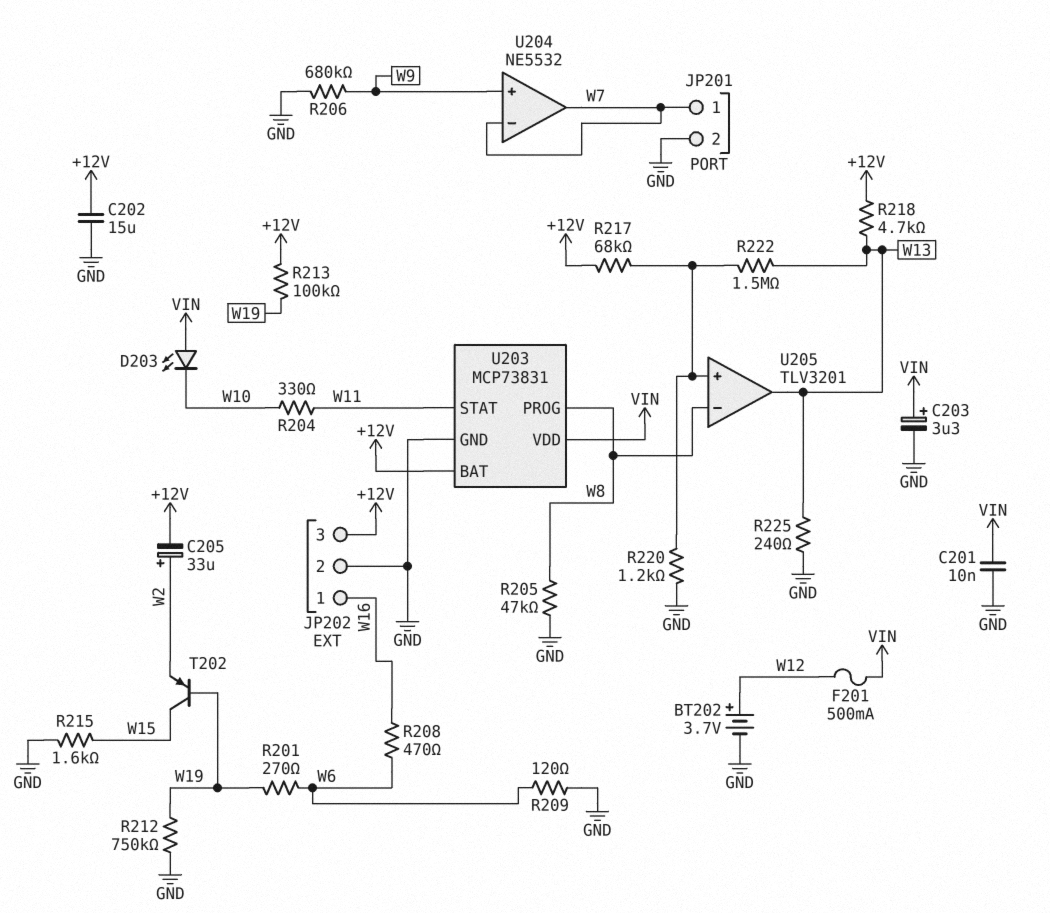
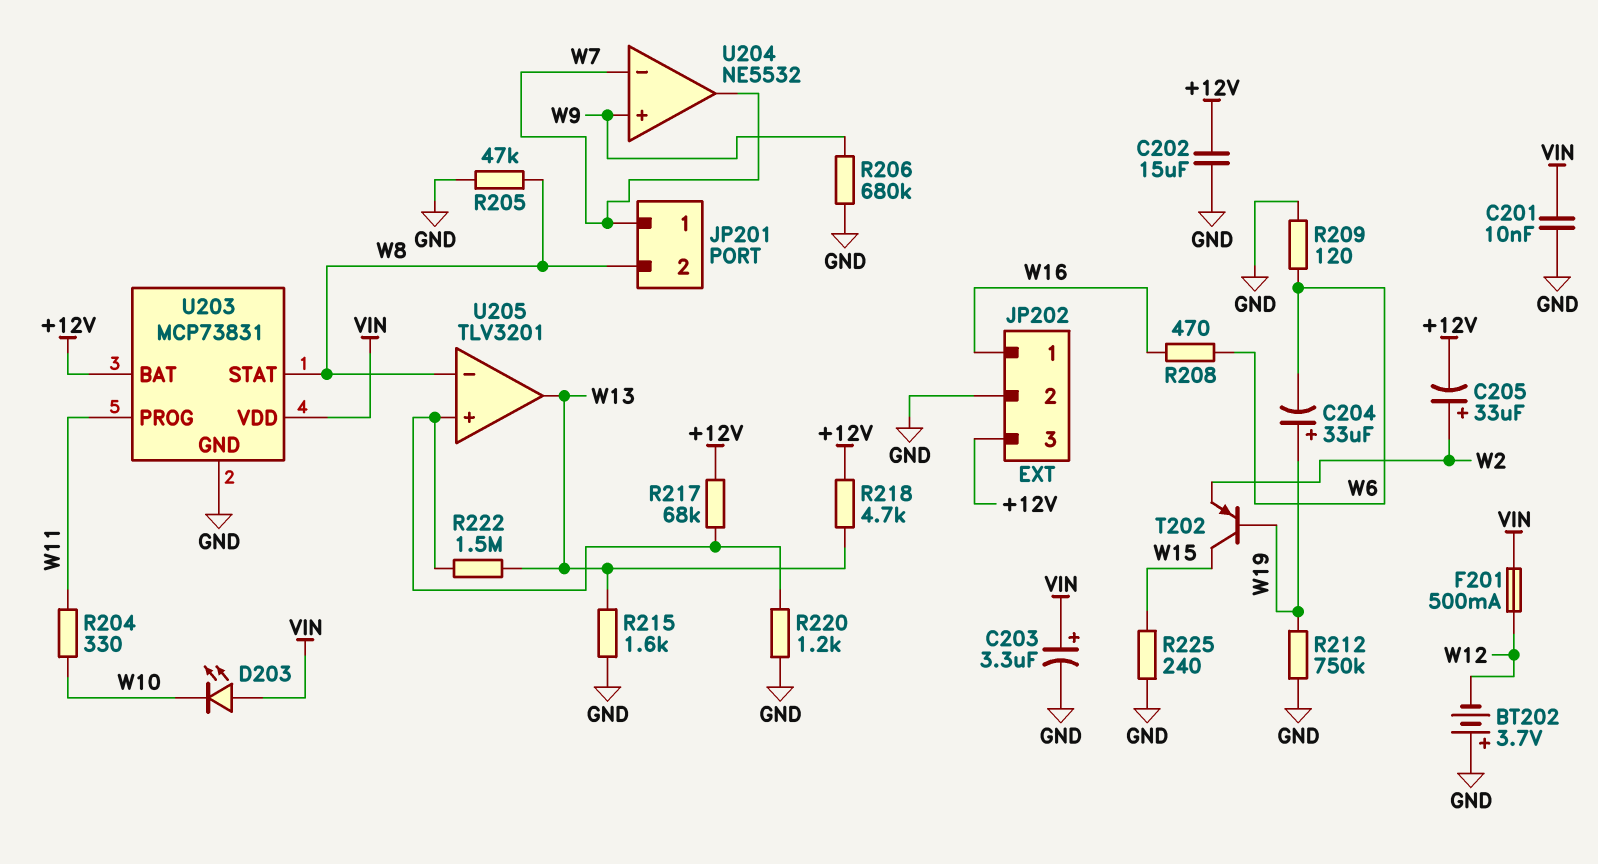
BT202: 3.7V (plus W12, minus GND) -> 3.7V (plus GND, minus W12)
C204: none -> 33uF (plus W19, minus W6)
JP201 pin 2: GND -> W8
R201: 270 (W6, W19) -> none
R213: 100k (+12V, W19) -> none
R215: 1.6k (GND, W15) -> 1.6k (GND, W13)
R225: 240 (GND, W13) -> 240 (GND, W15)
U203 pin PROG: W8 -> W11
U203 pin STAT: W11 -> W8

